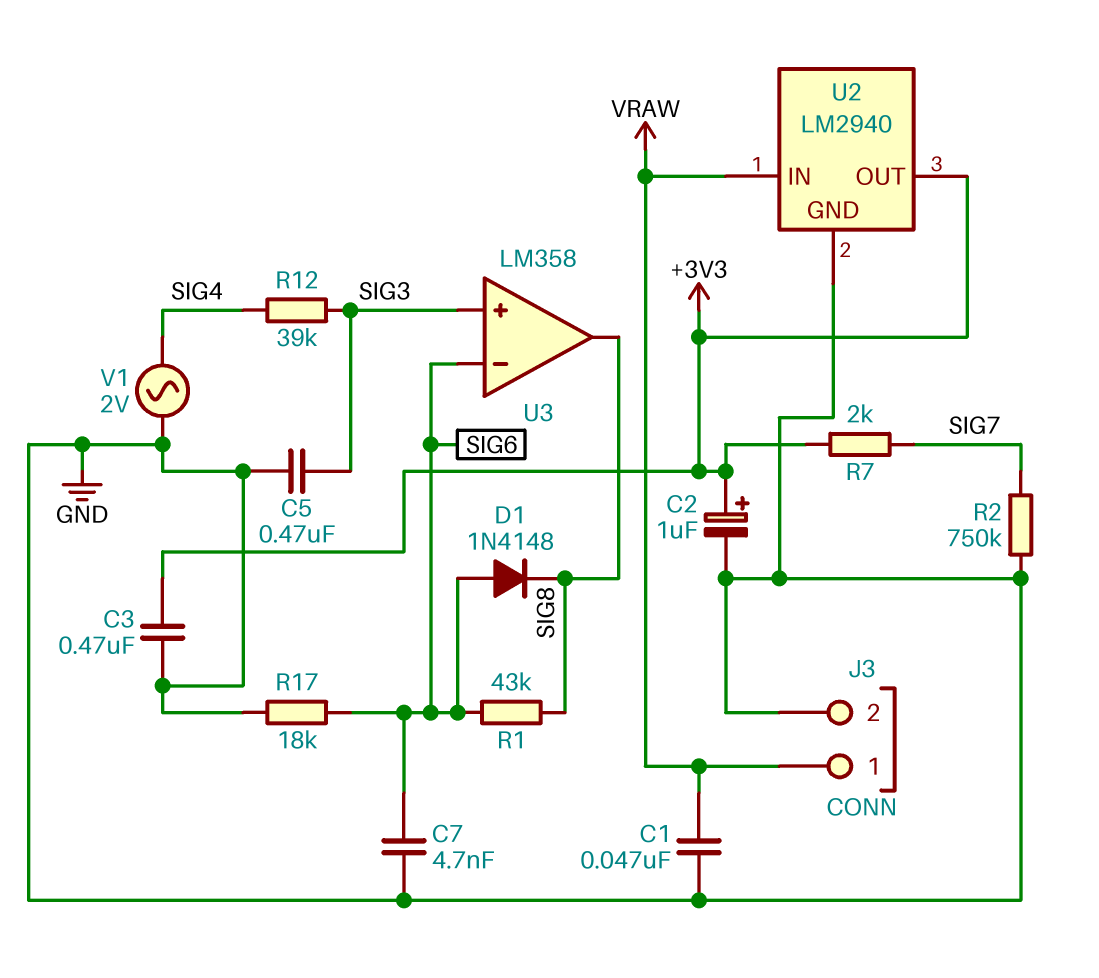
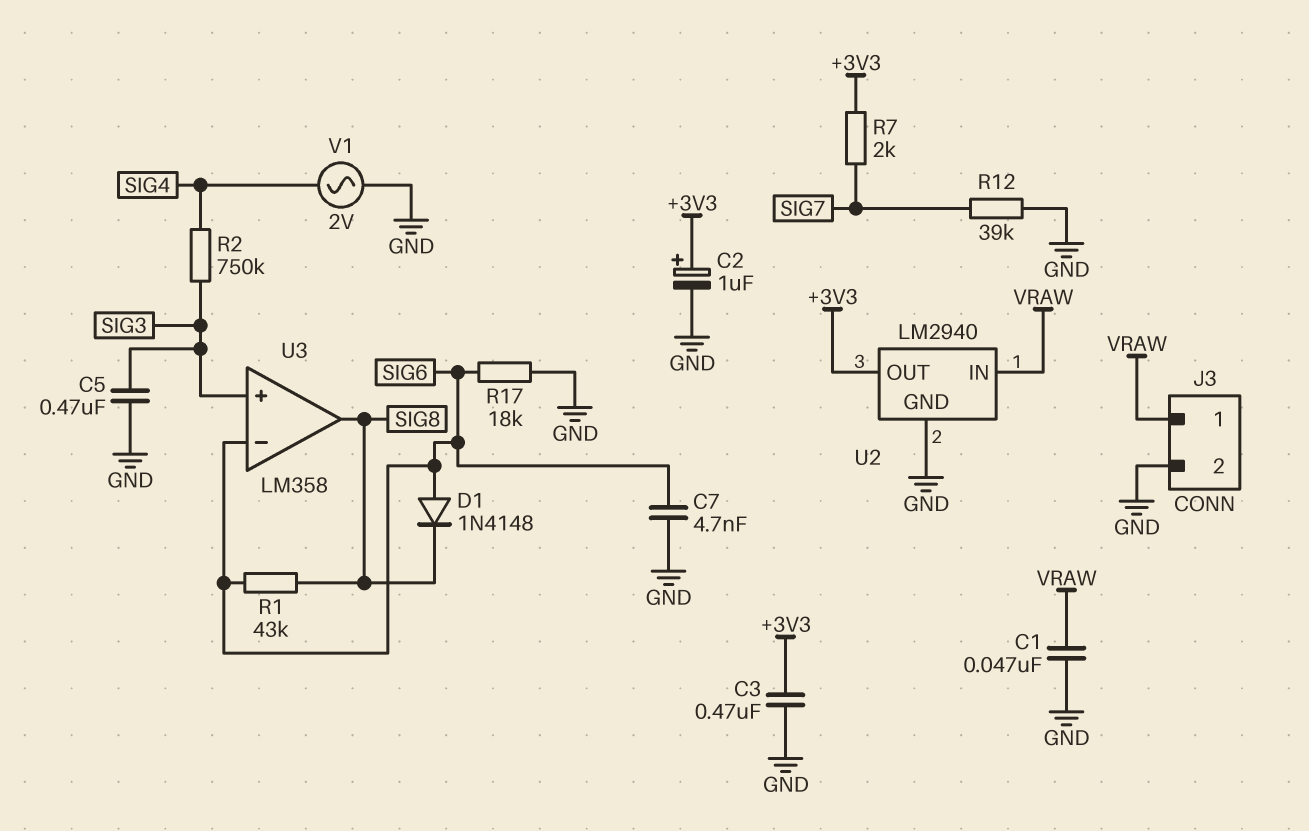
R2: 750k (GND, SIG7) -> 750k (SIG3, SIG4)
R12: 39k (SIG3, SIG4) -> 39k (GND, SIG7)

